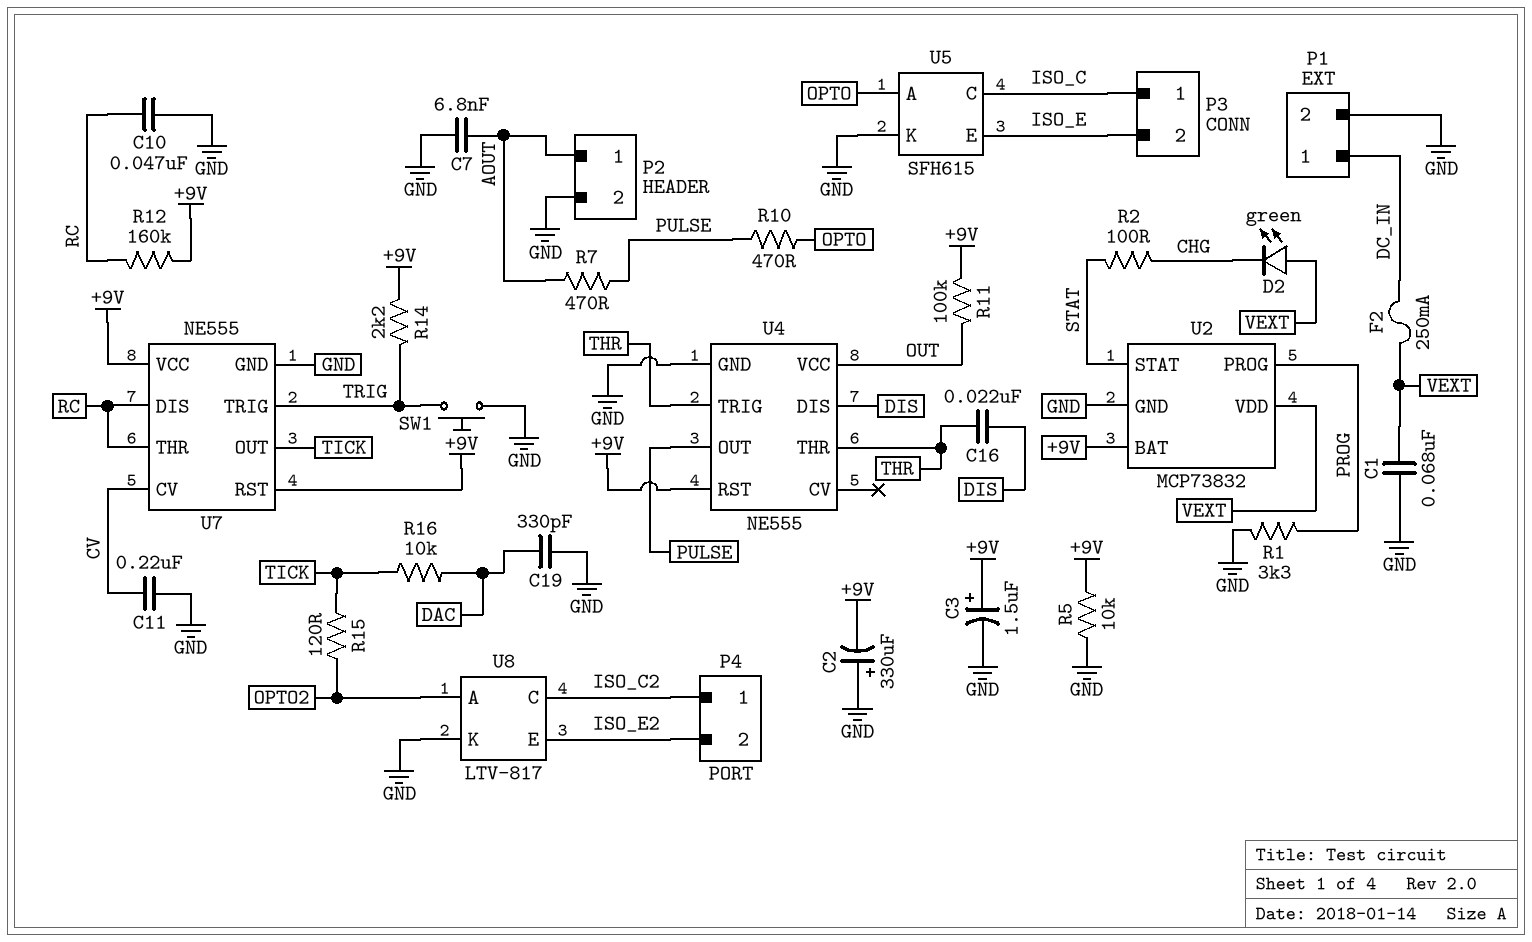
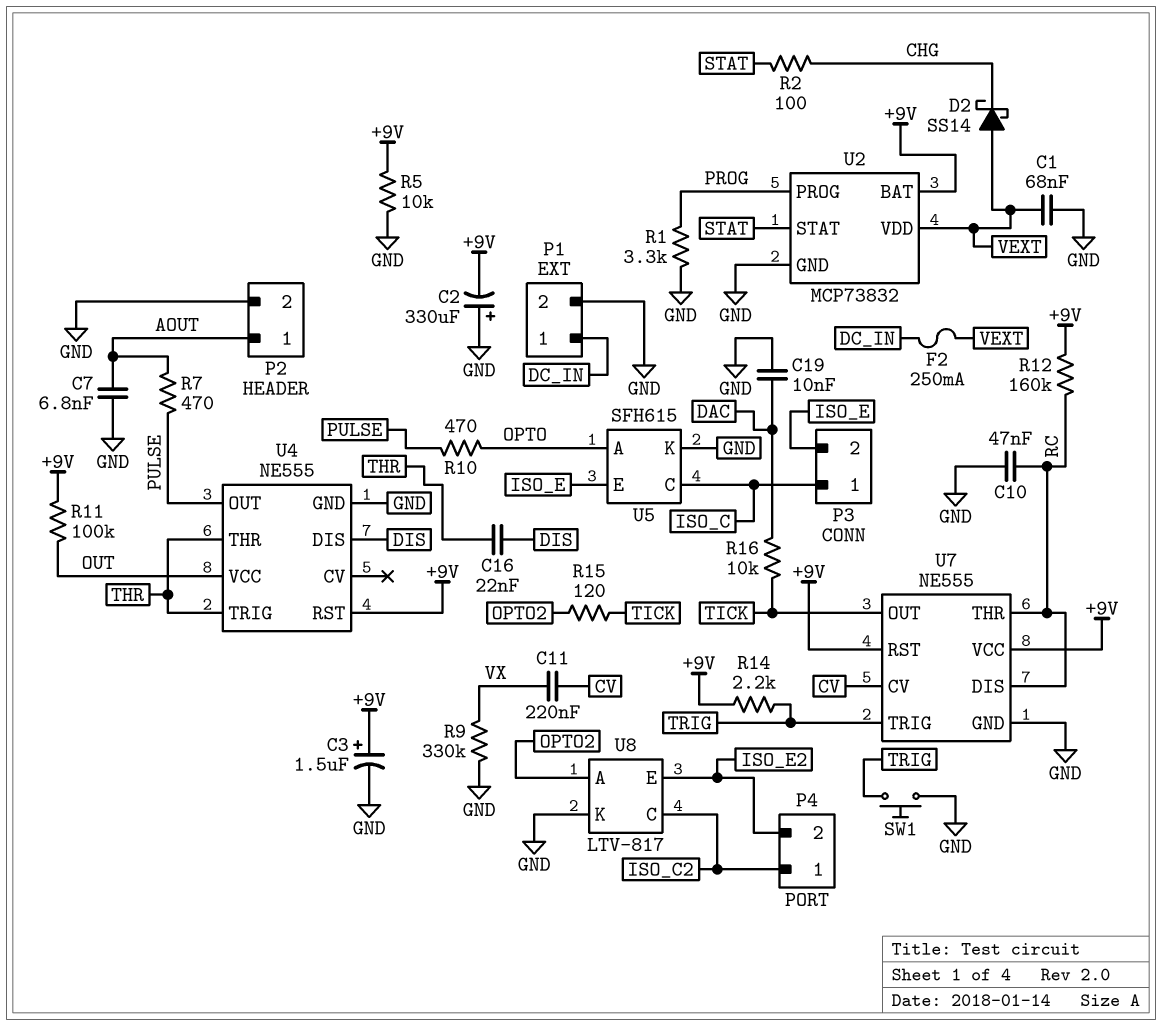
C11: 220nF (CV, GND) -> 220nF (CV, VX)
C19: 330pF (DAC, GND) -> 10nF (DAC, GND)
D2: LED green (A VEXT, K CHG) -> schottky SS14 (A VEXT, K CHG)
R9: none -> 330k (GND, VX)

